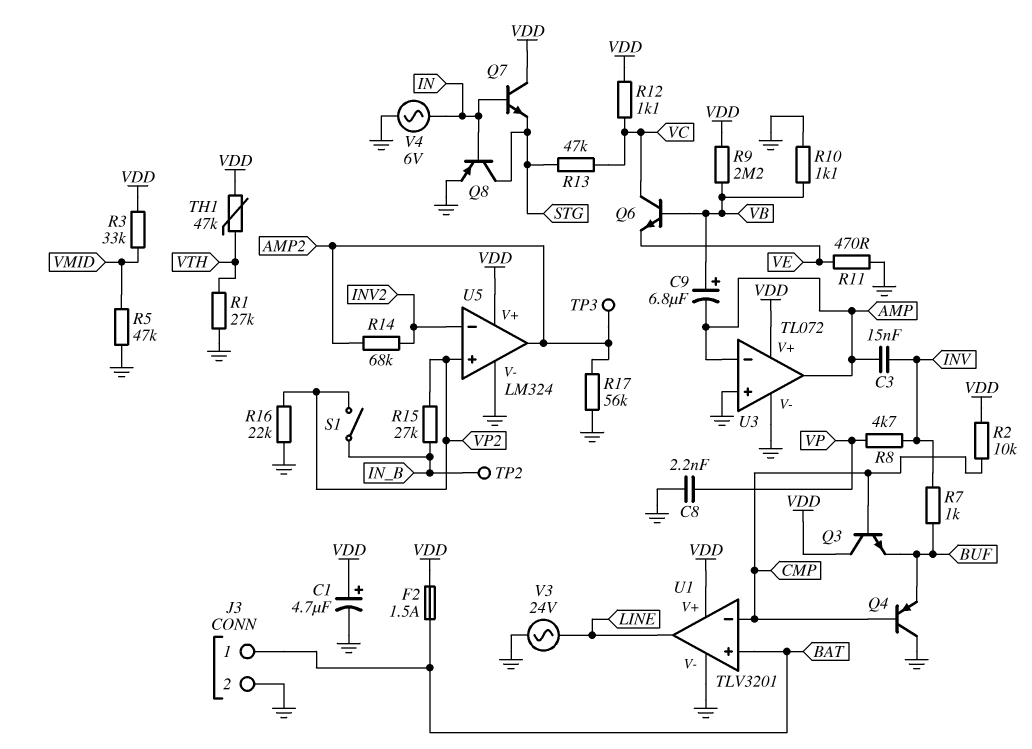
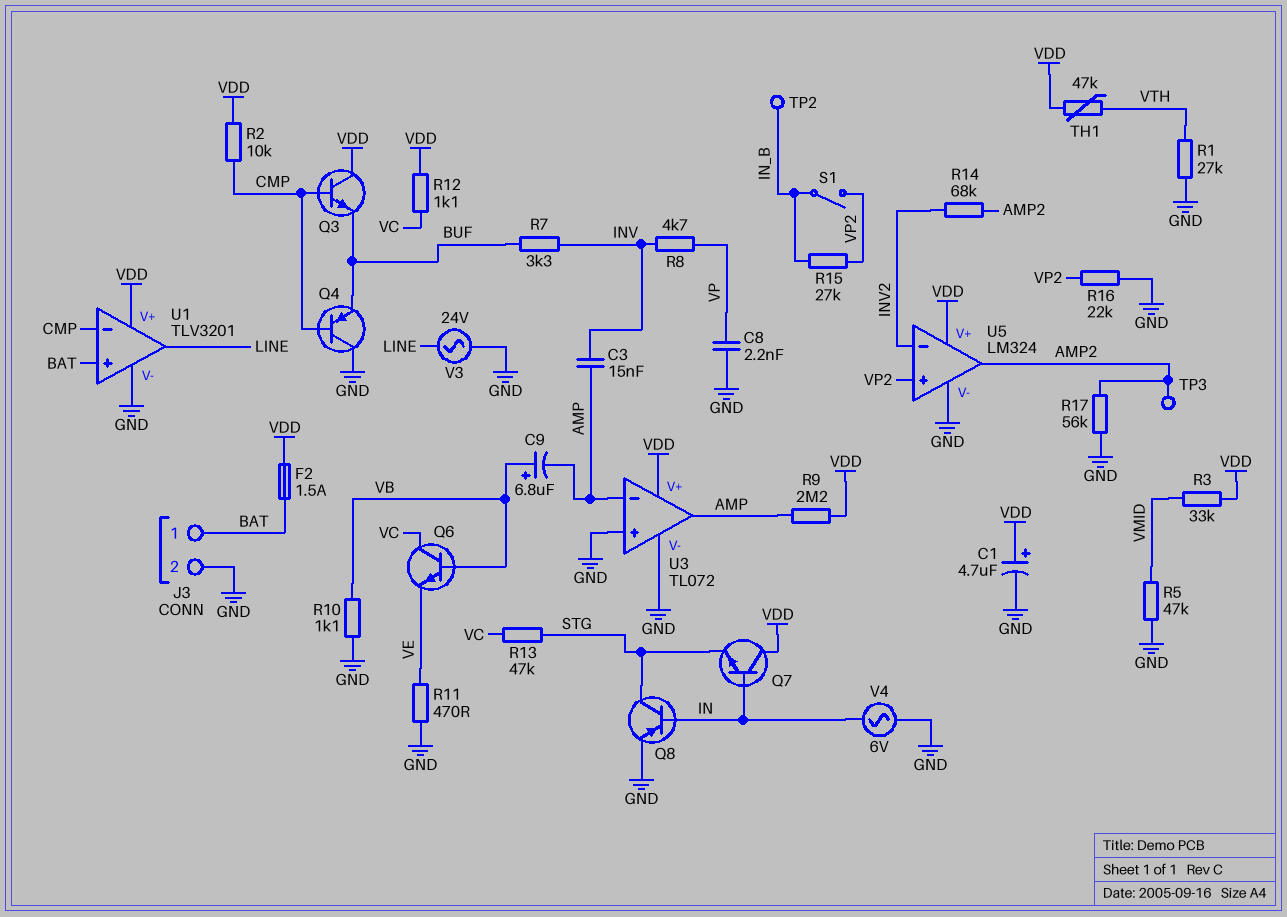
R7: 1k (BUF, INV) -> 3.3k (BUF, INV)
R9: 2.2M (VB, VDD) -> 2.2M (AMP, VDD)

